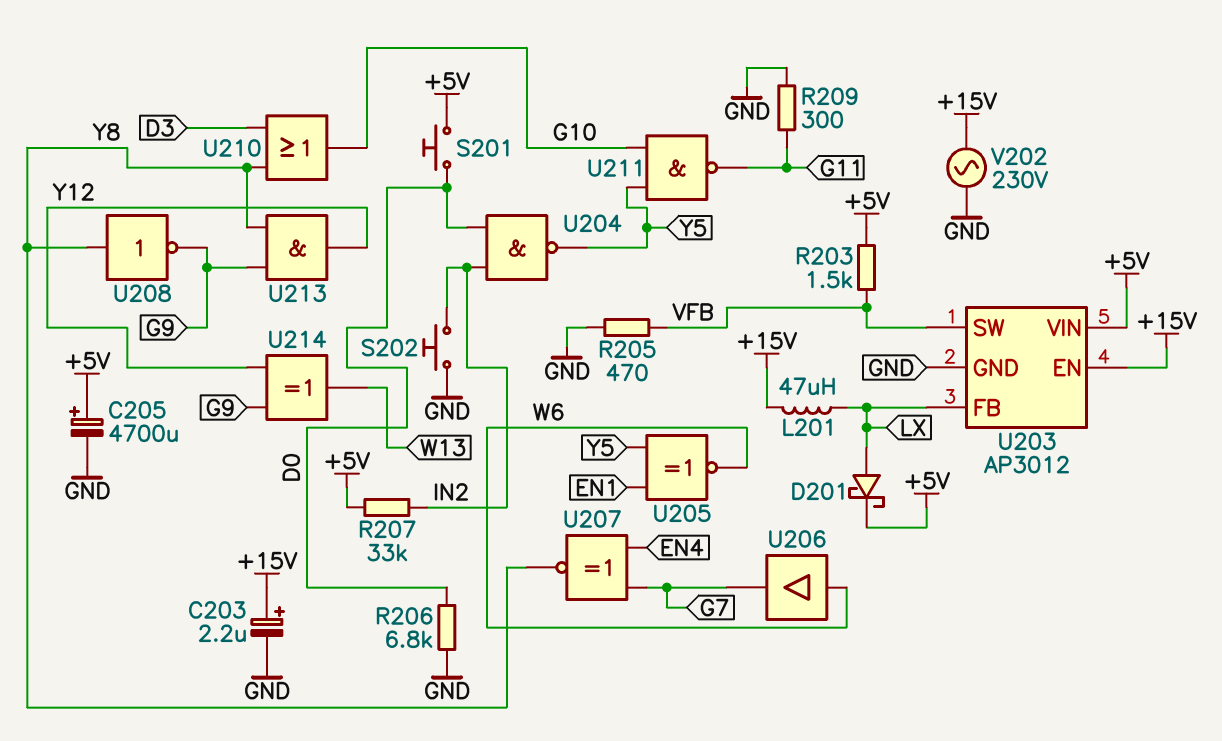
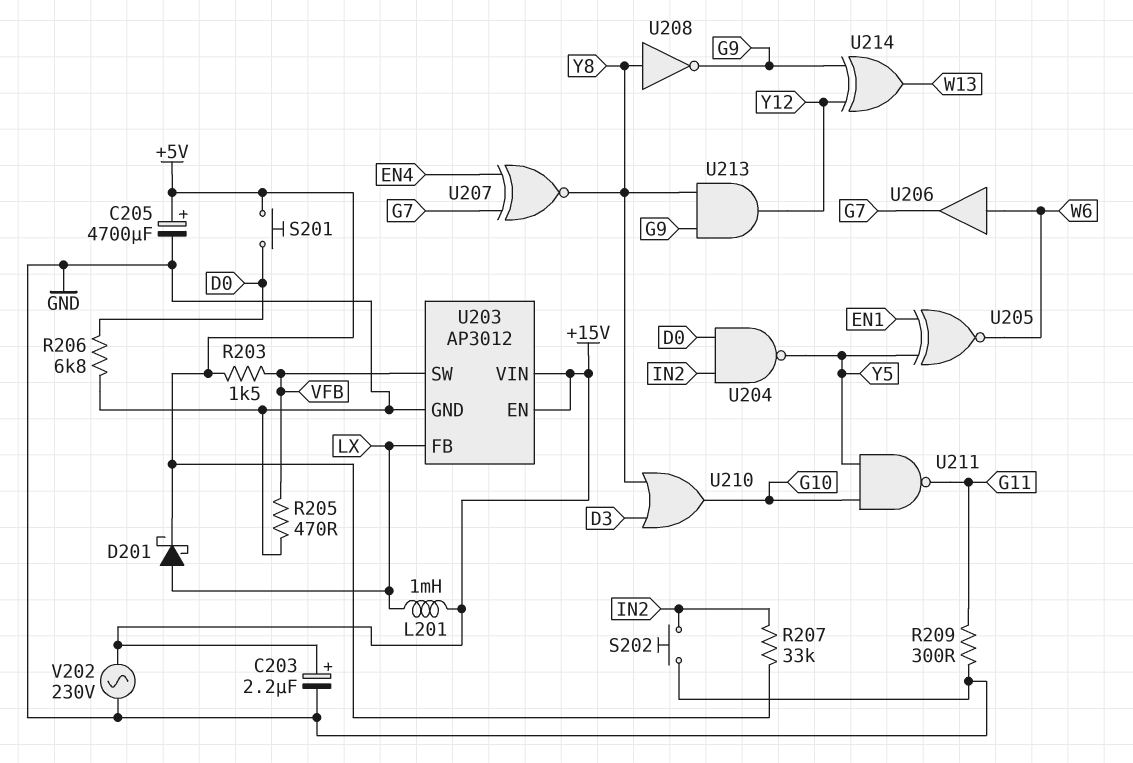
L201: 47uH (+15V, LX) -> 1mH (+15V, LX)
U203 pin VIN: +5V -> +15V

